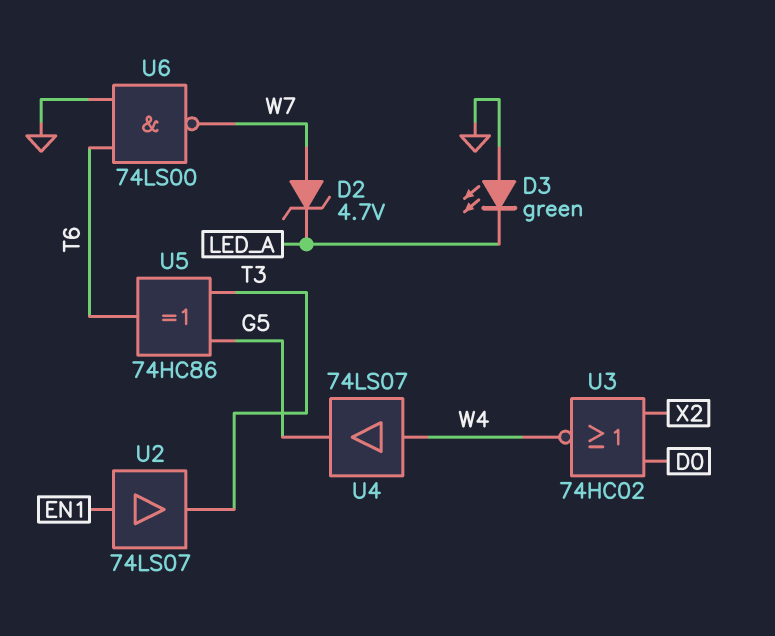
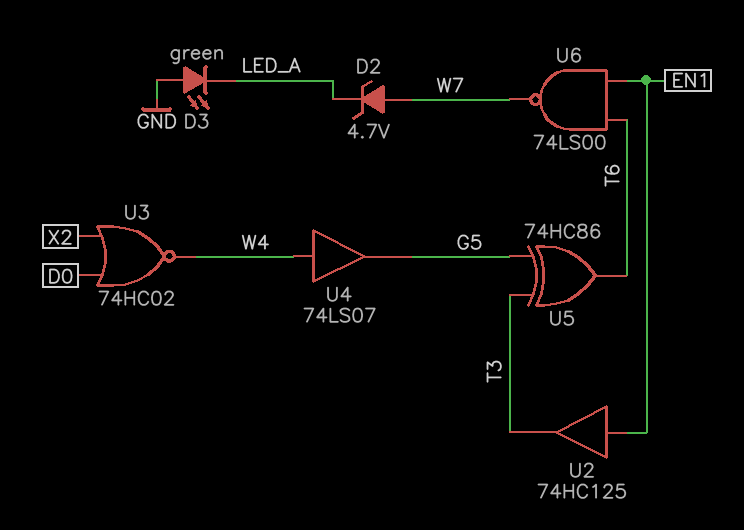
U2: buffer 74LS07 (in EN1, out T3) -> buffer 74HC125 (in EN1, out T3)
U6: NAND 74LS00 (in GND, in T6, out W7) -> NAND 74LS00 (in EN1, in T6, out W7)

